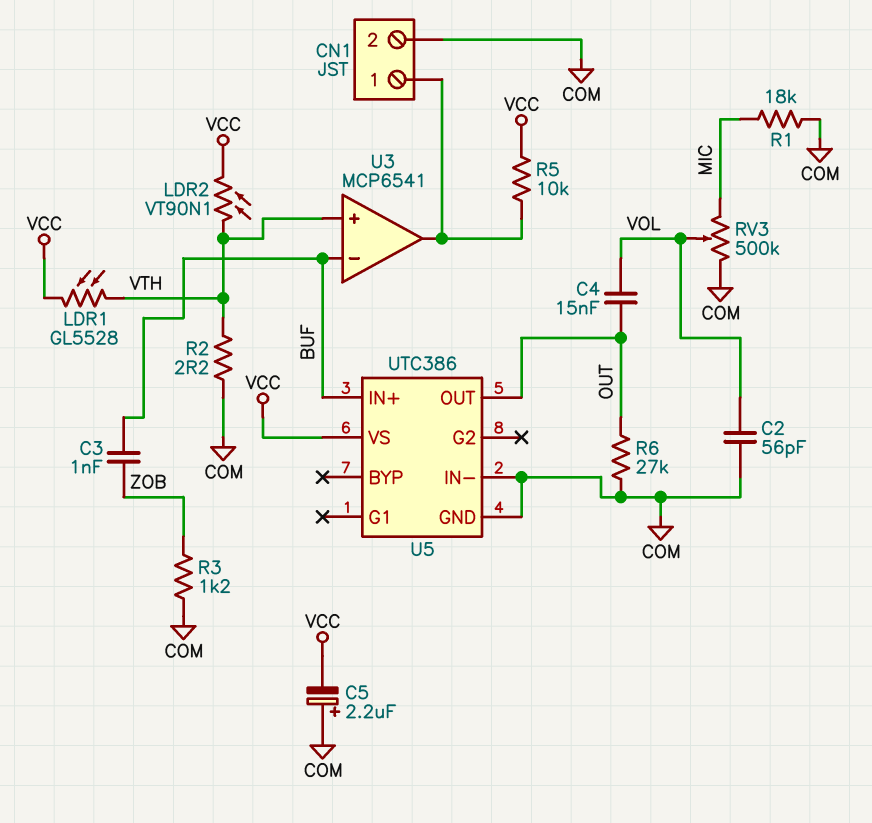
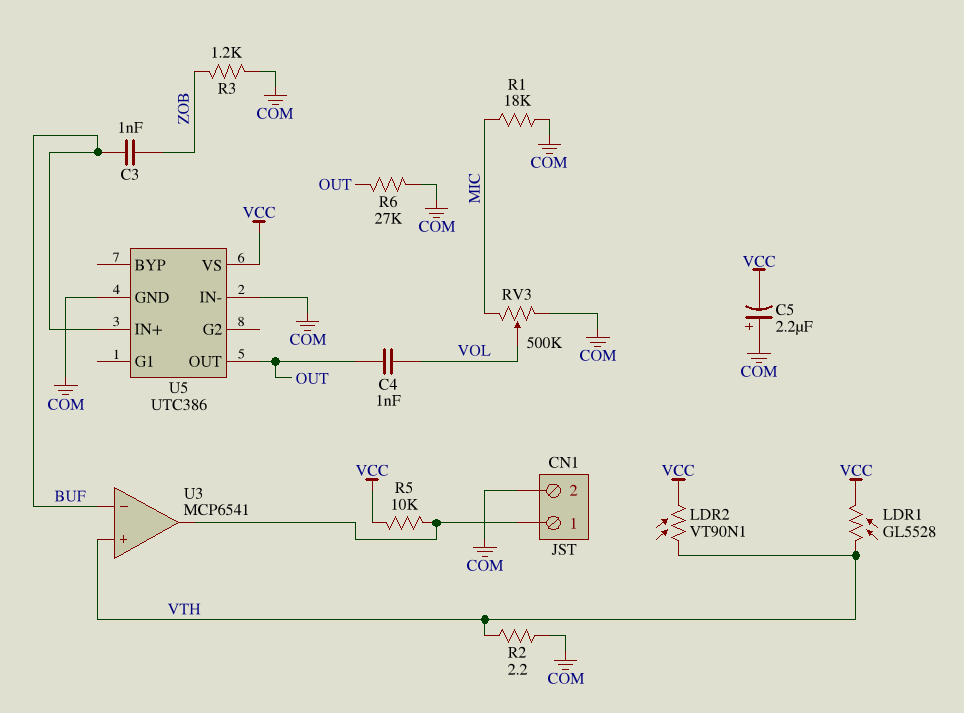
C2: 56pF (COM, VOL) -> none
C4: 15nF (OUT, VOL) -> 1nF (OUT, VOL)

